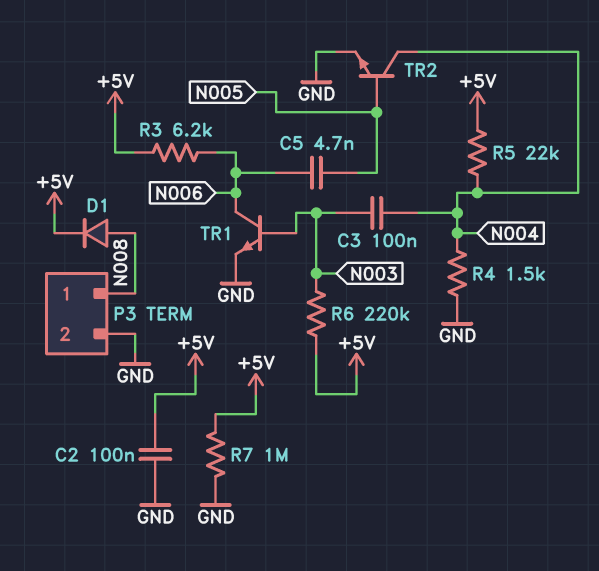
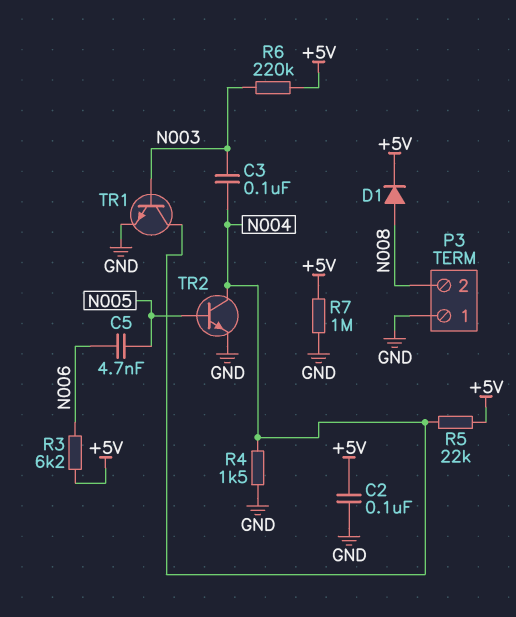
P3 pin 1: N008 -> GND
P3 pin 2: GND -> N008
TR1: NPN (B N003, C N006, E GND) -> NPN (B N003, C N004, E GND)

